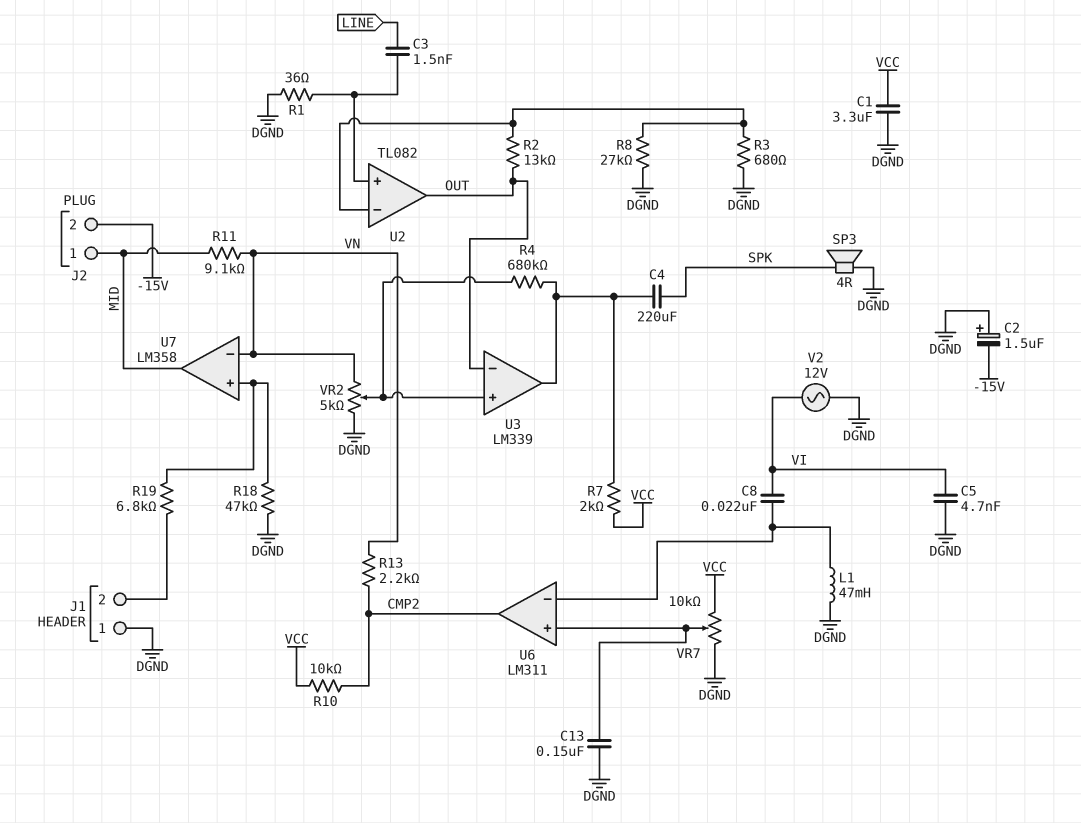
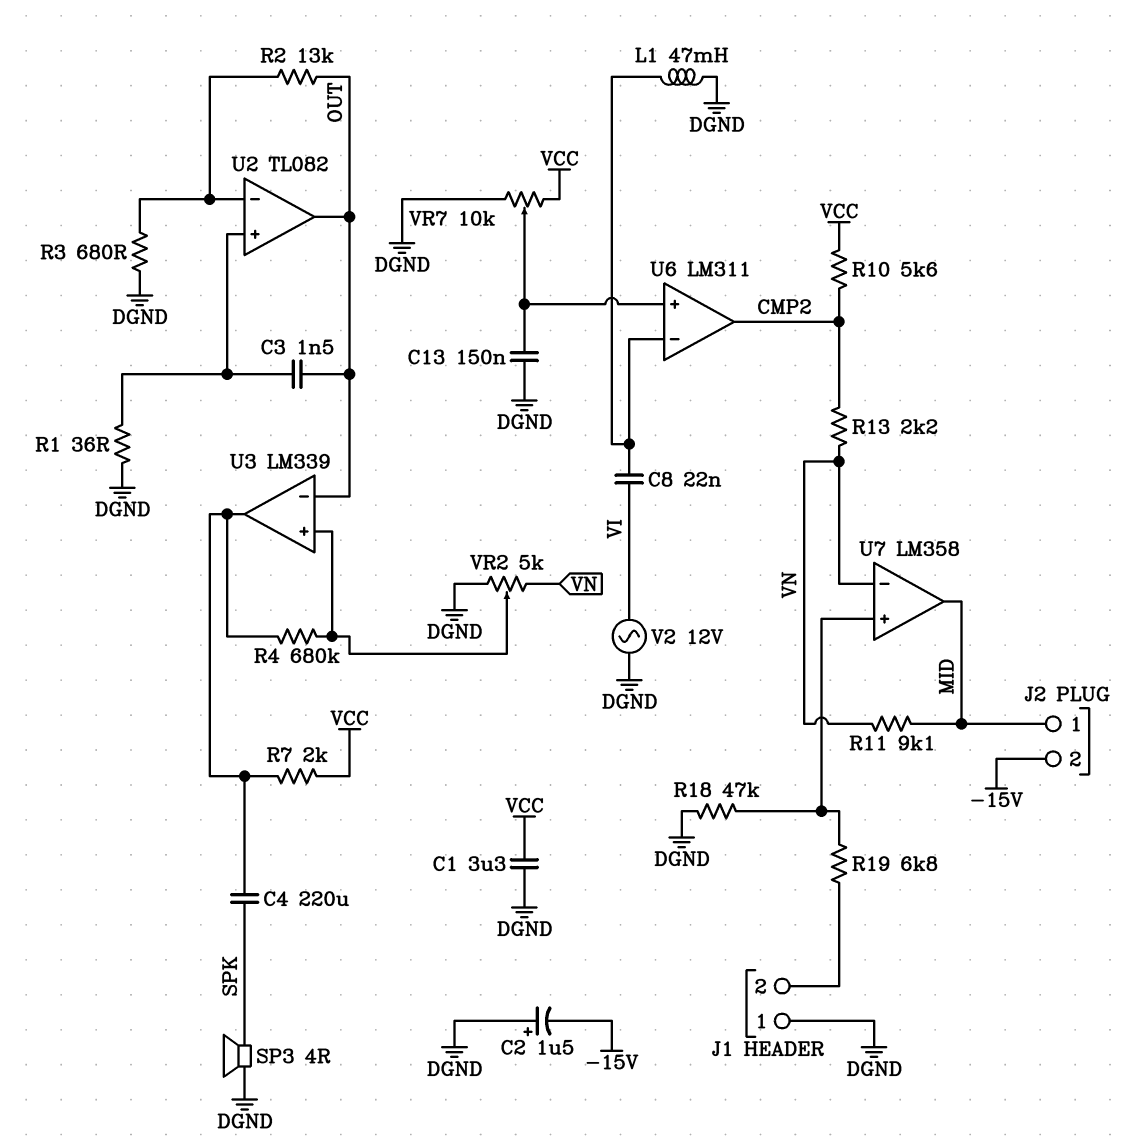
C3: 1.5nF (LINE, U2/in+) -> 1.5nF (OUT, U2/in+)
C5: 4.7nF (DGND, VI) -> none
R8: 27k (DGND, U2/in-) -> none
R10: 10k (CMP2, VCC) -> 5.6k (CMP2, VCC)

